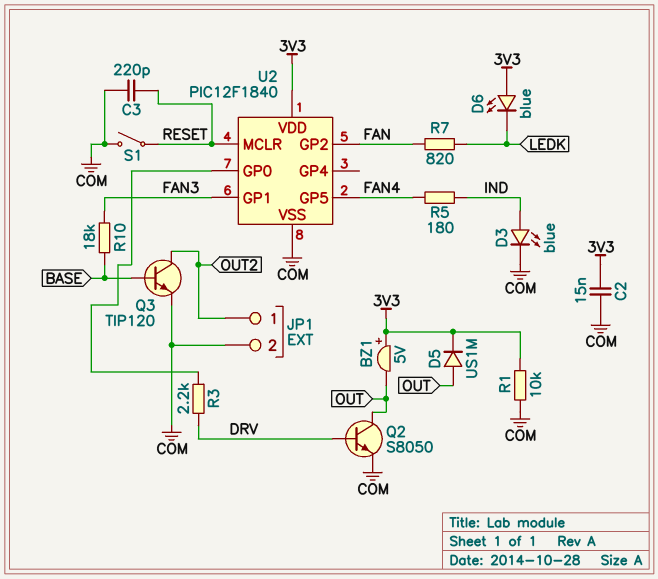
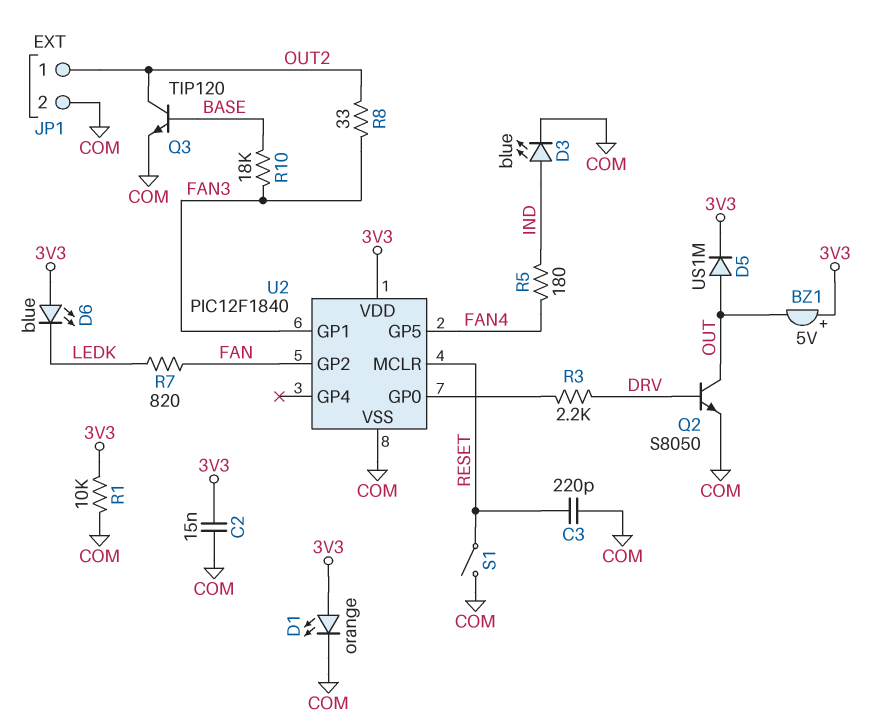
D1: none -> LED orange (A 3V3, K COM)
R8: none -> 33 (FAN3, OUT2)

